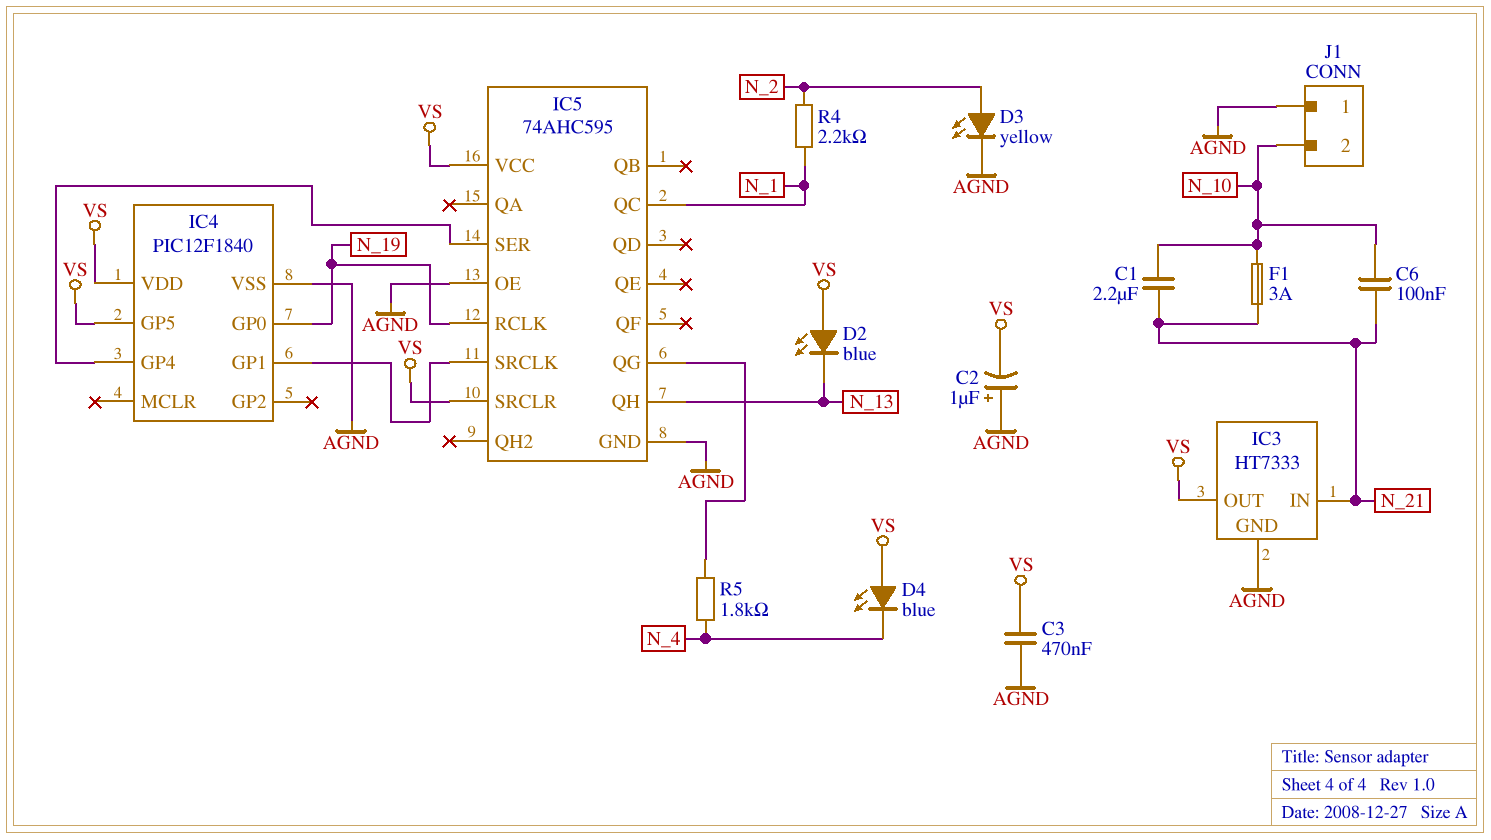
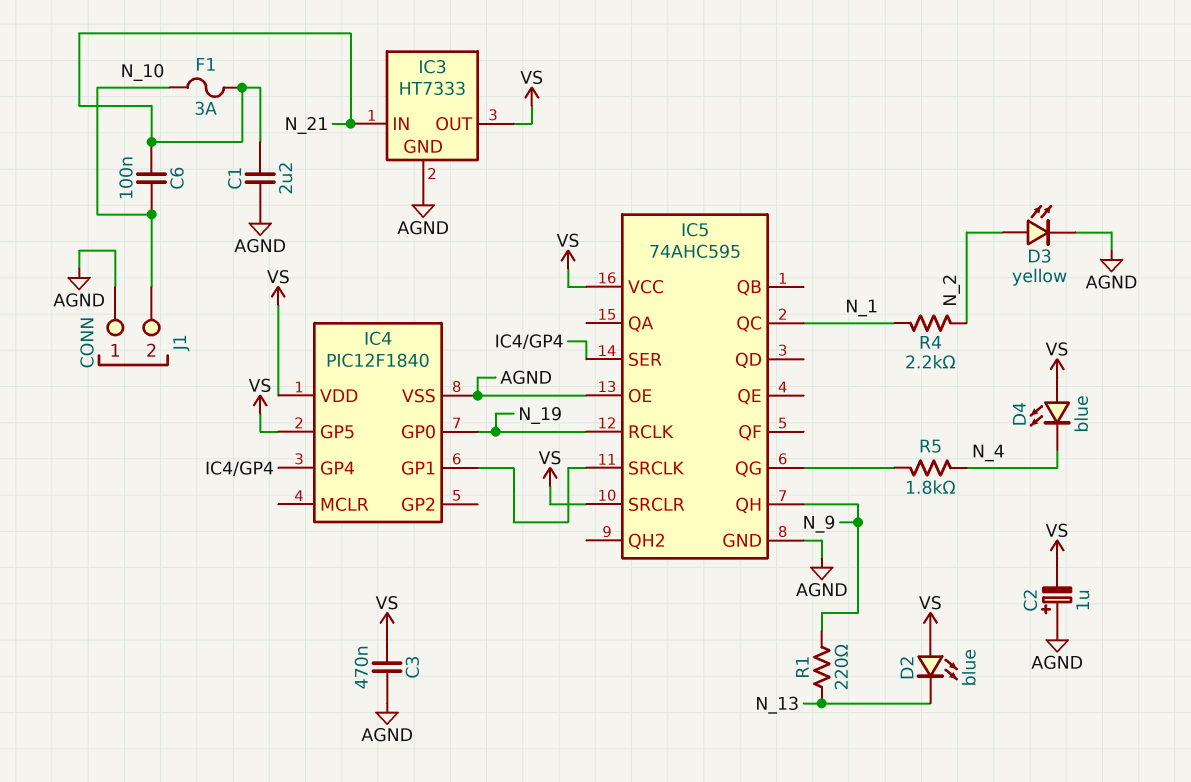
C1: 2.2uF (N_10, N_21) -> 2.2uF (AGND, N_21)
IC5 pin QH: N_13 -> N_9
R1: none -> 220 (N_9, N_13)

